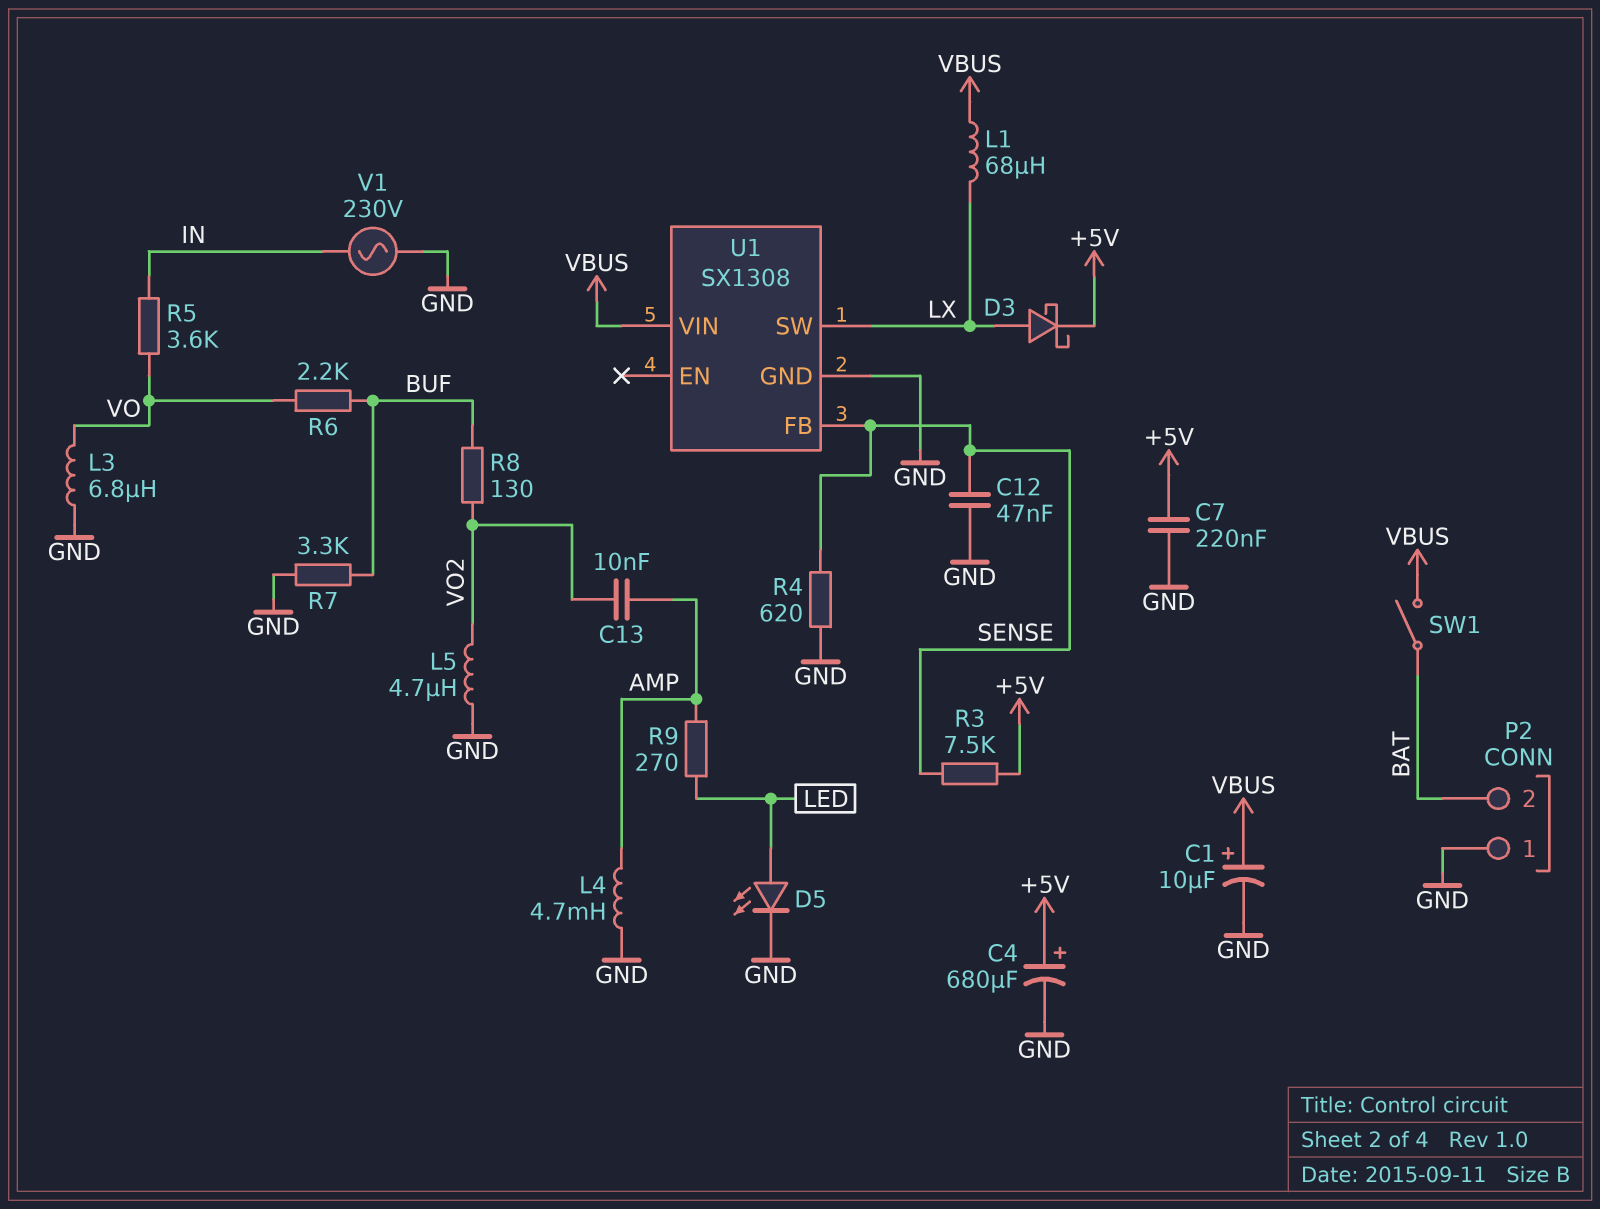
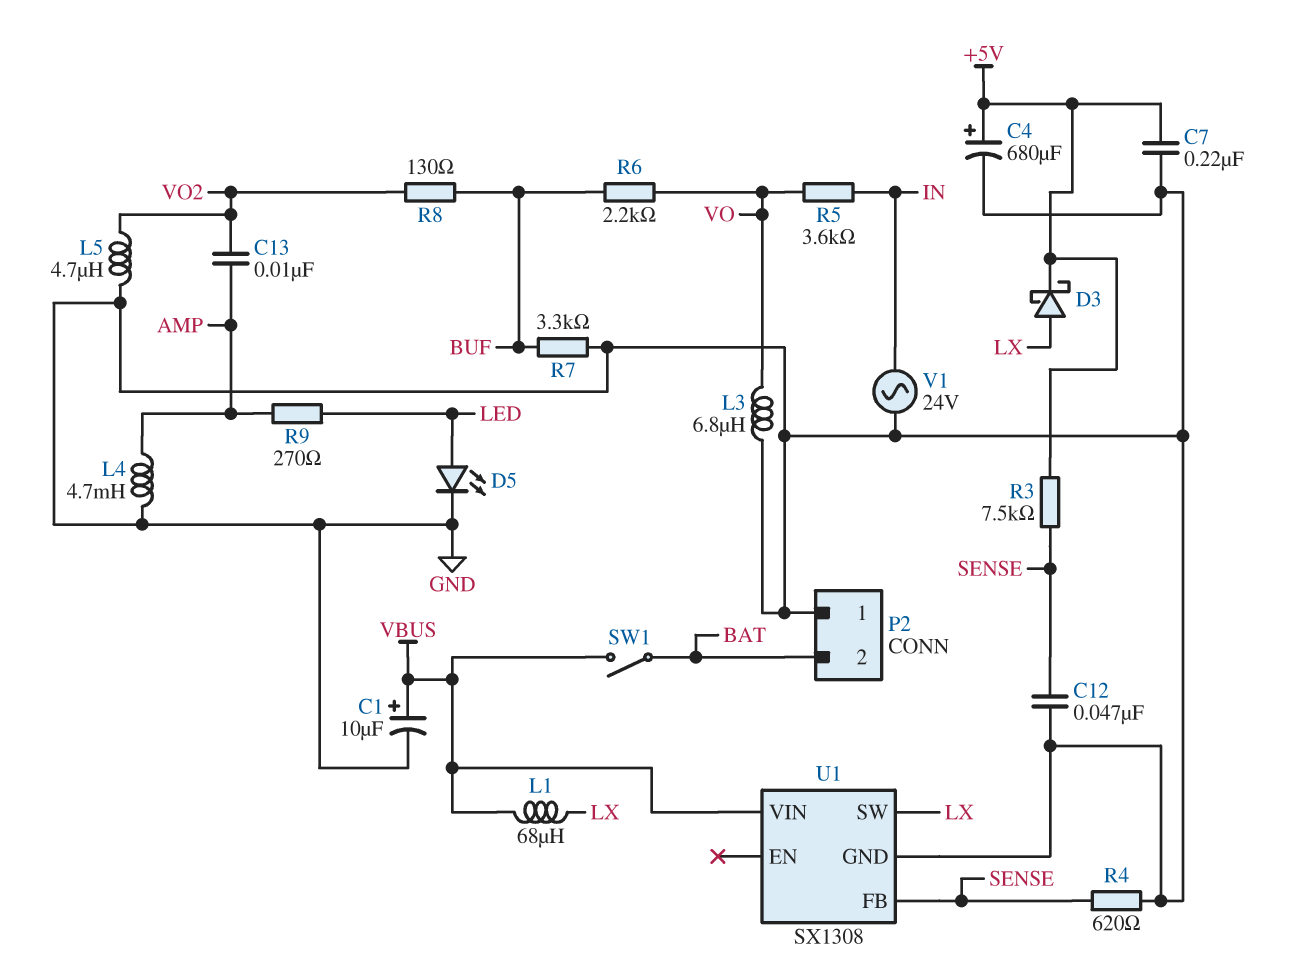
V1: AC 230V (GND, IN) -> AC 24V (GND, IN)

